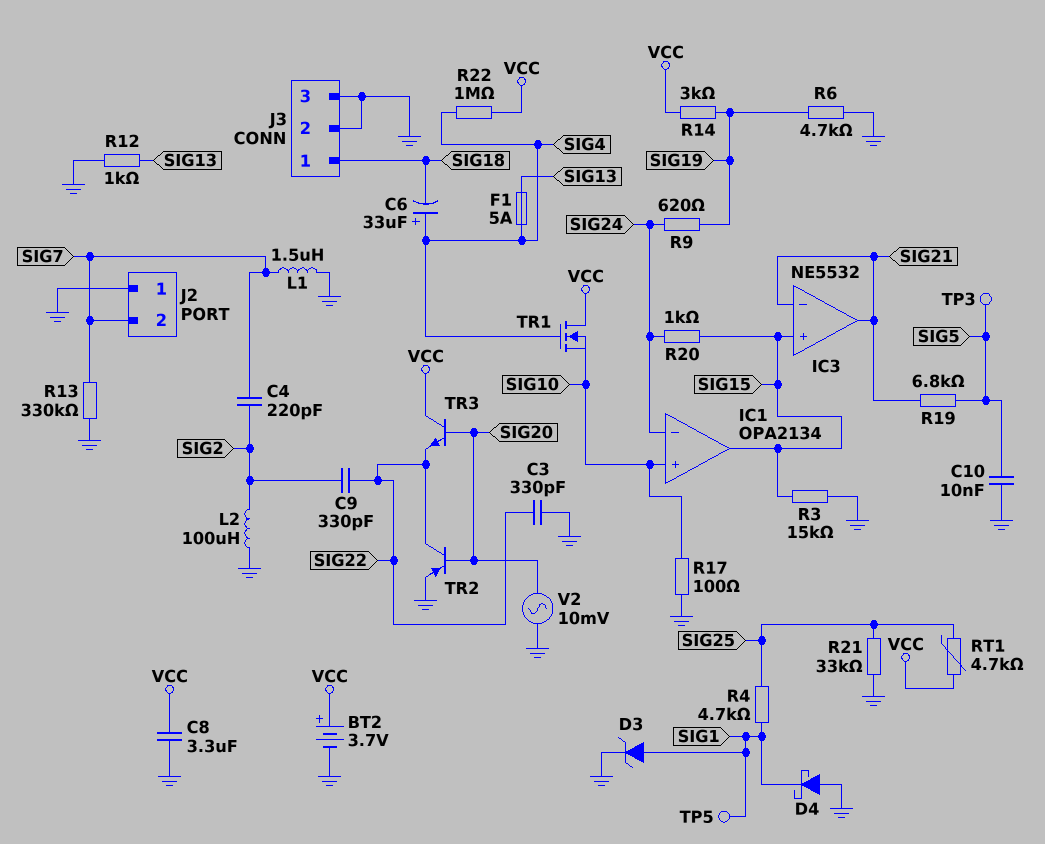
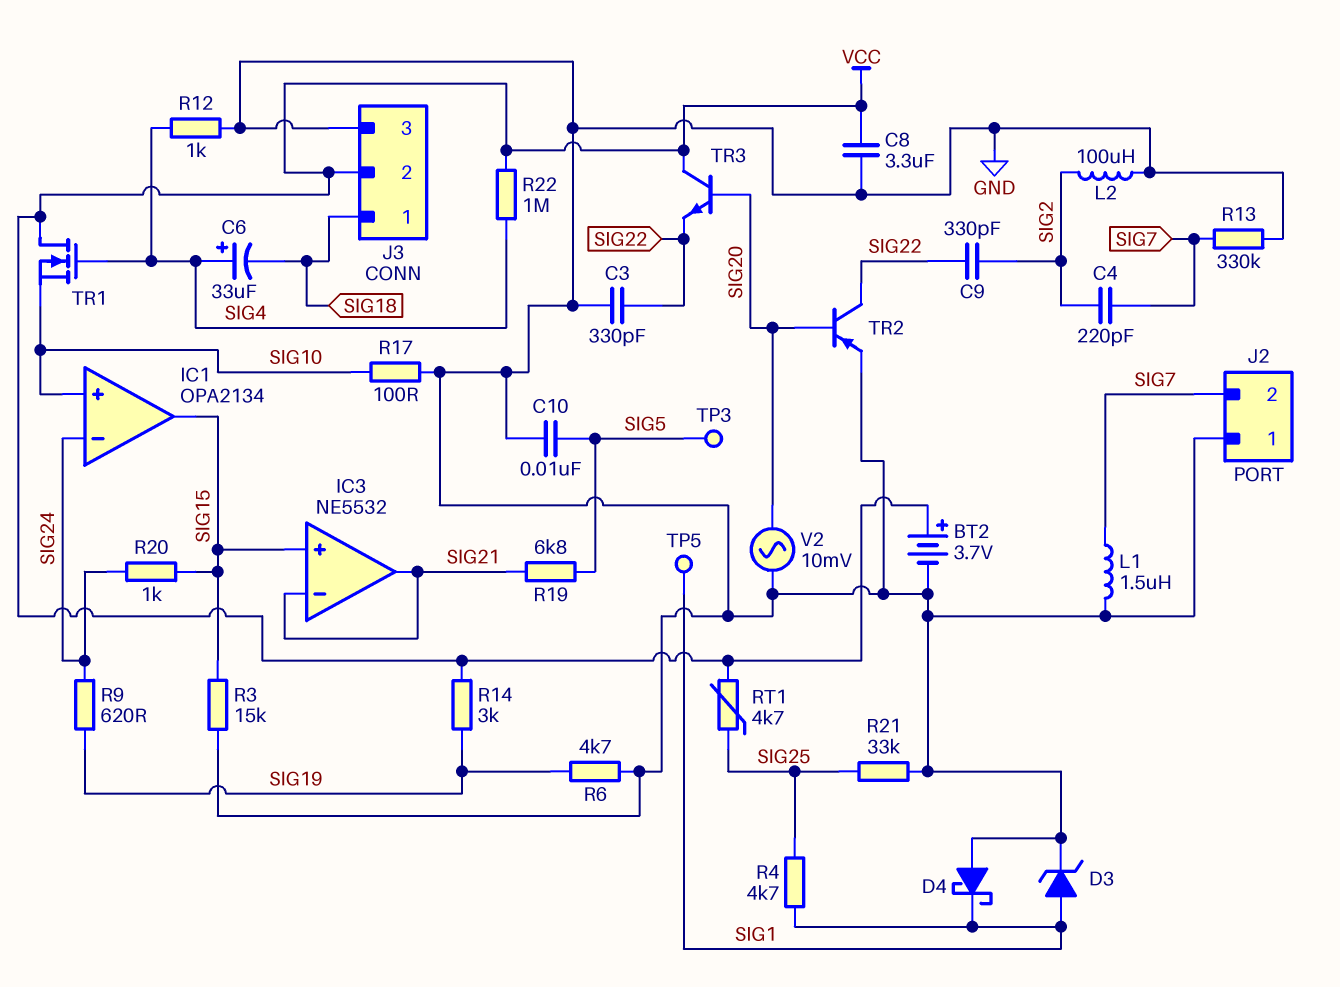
F1: 5A (SIG4, SIG13) -> none
J3 pin 2: GND -> VCC
R12: 1k (GND, SIG13) -> 1k (GND, SIG4)

